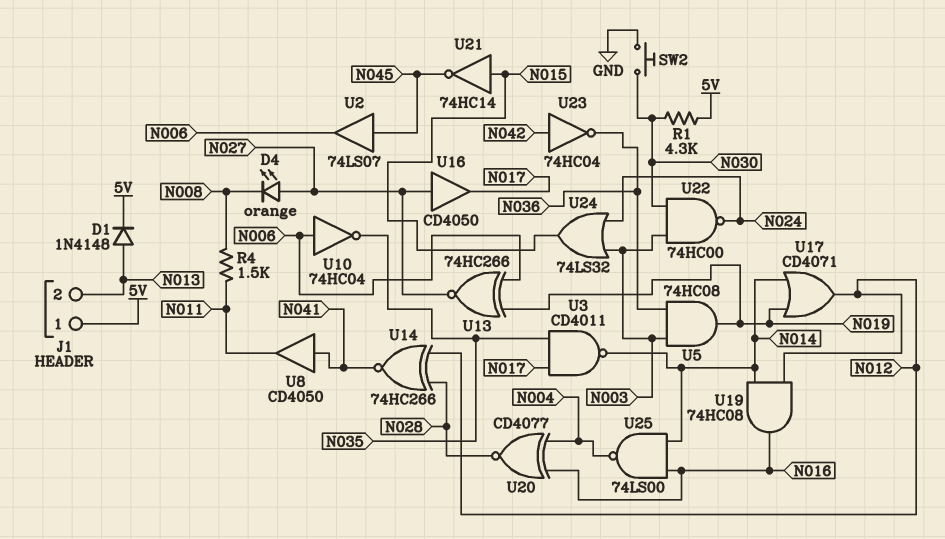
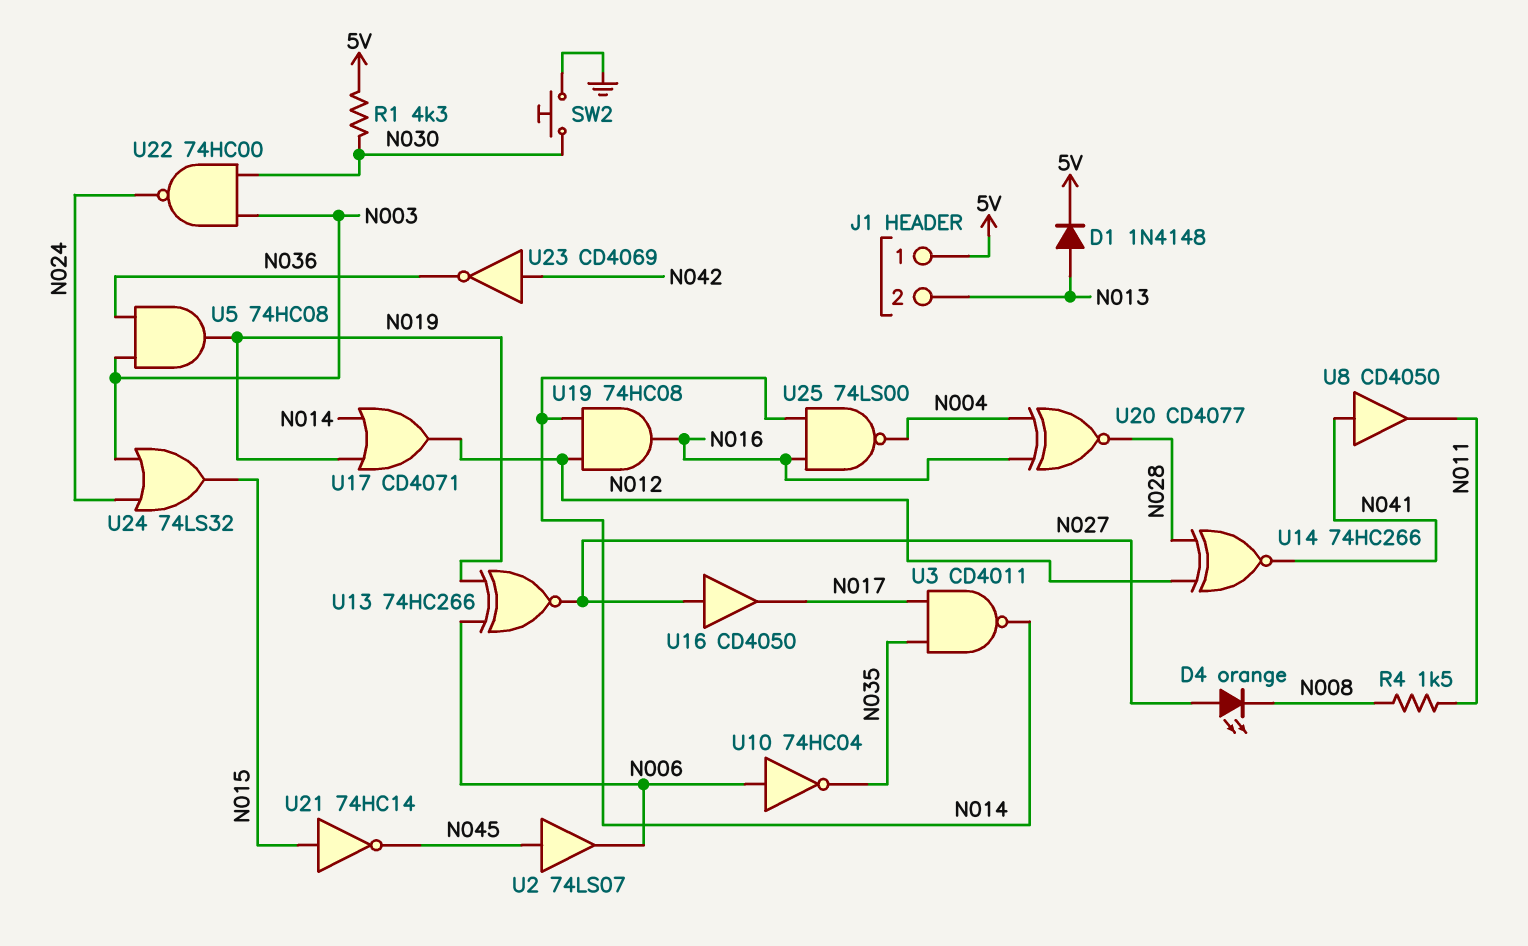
U23: NOT 74HC04 (in N042, out N036) -> NOT CD4069 (in N042, out N036)

